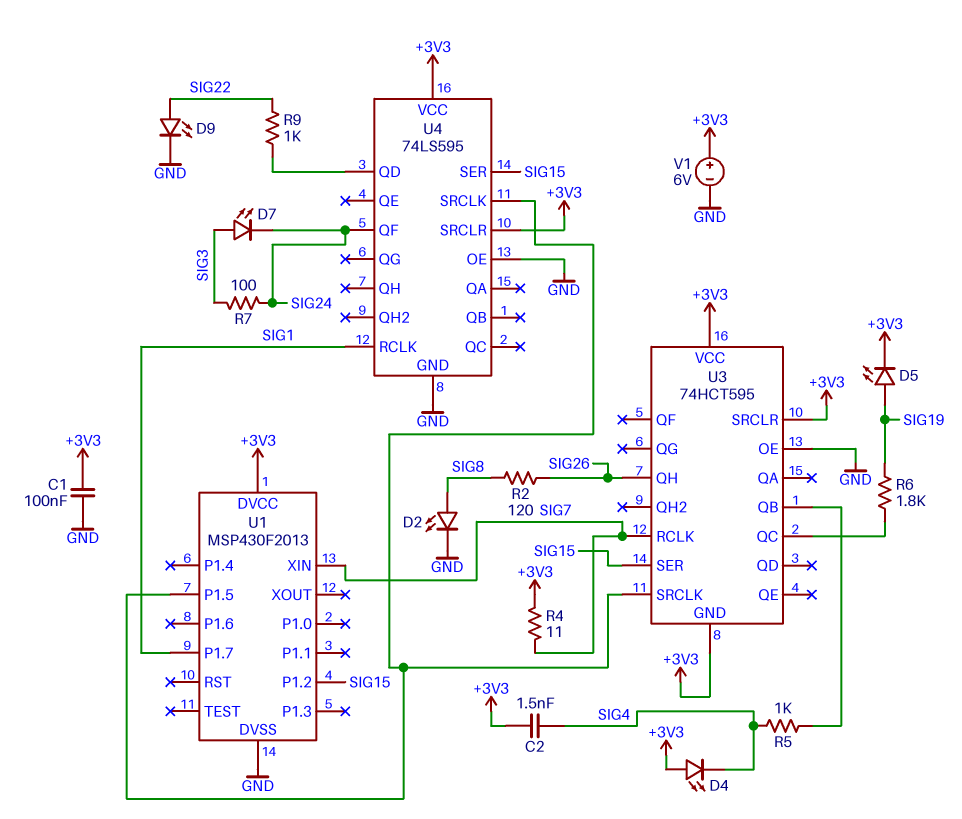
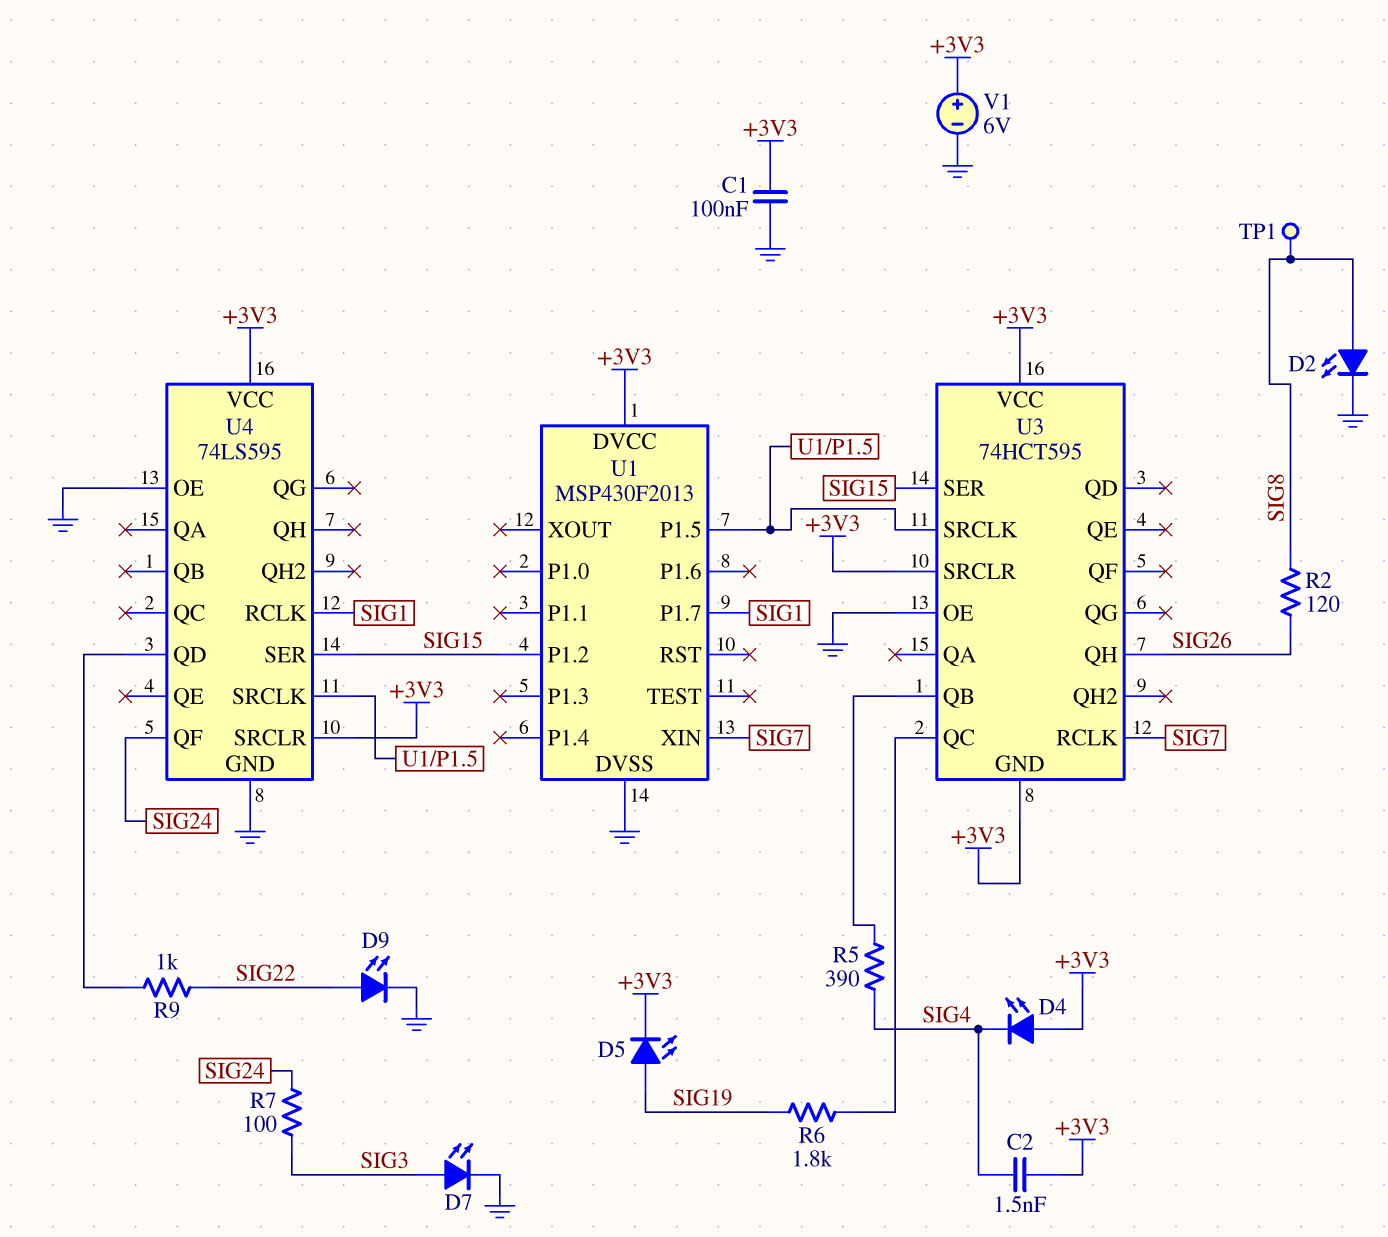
D7: LED (A SIG3, K SIG24) -> LED (A SIG3, K GND)
R4: 11 (+3V3, SIG7) -> none
R5: 1k (SIG4, U3/QB) -> 390 (SIG4, U3/QB)
TP1: none -> test point (SIG8)

